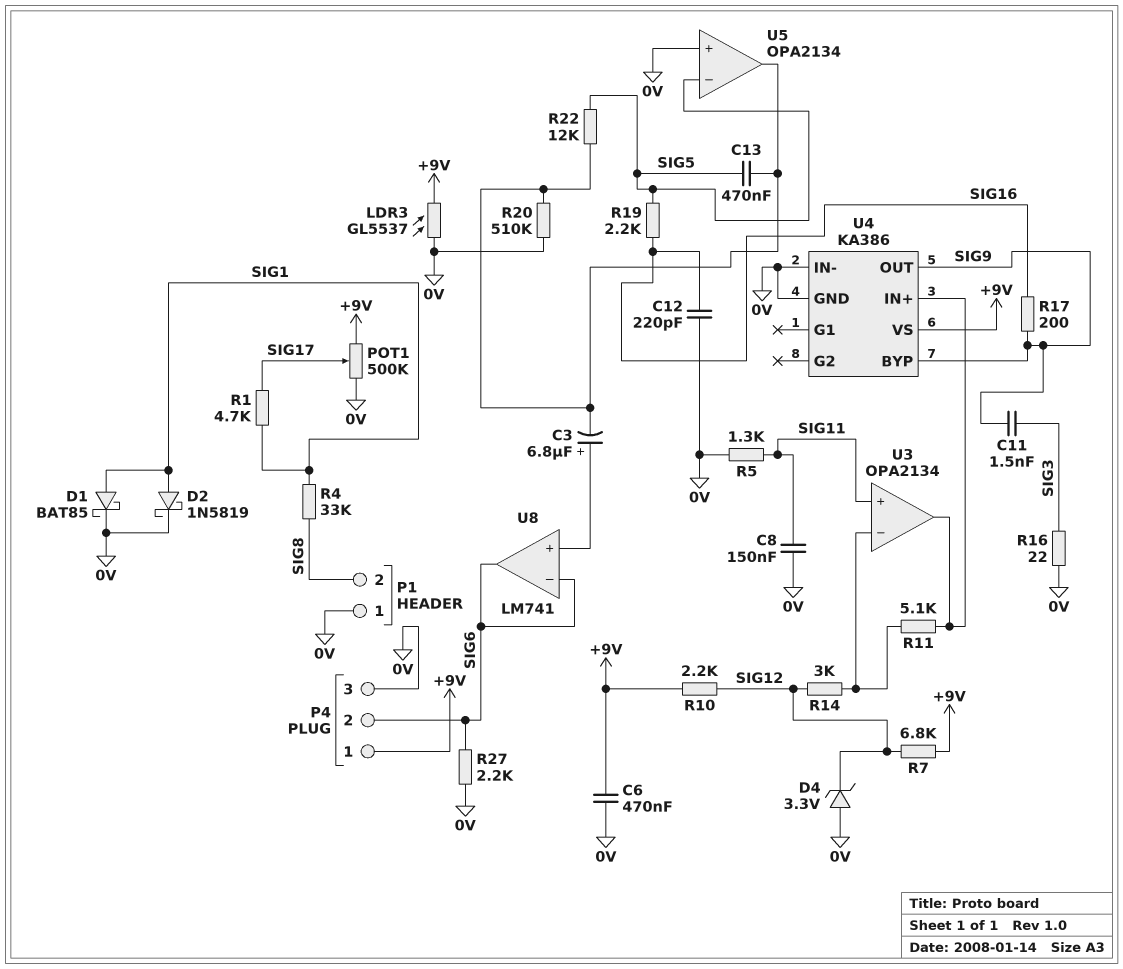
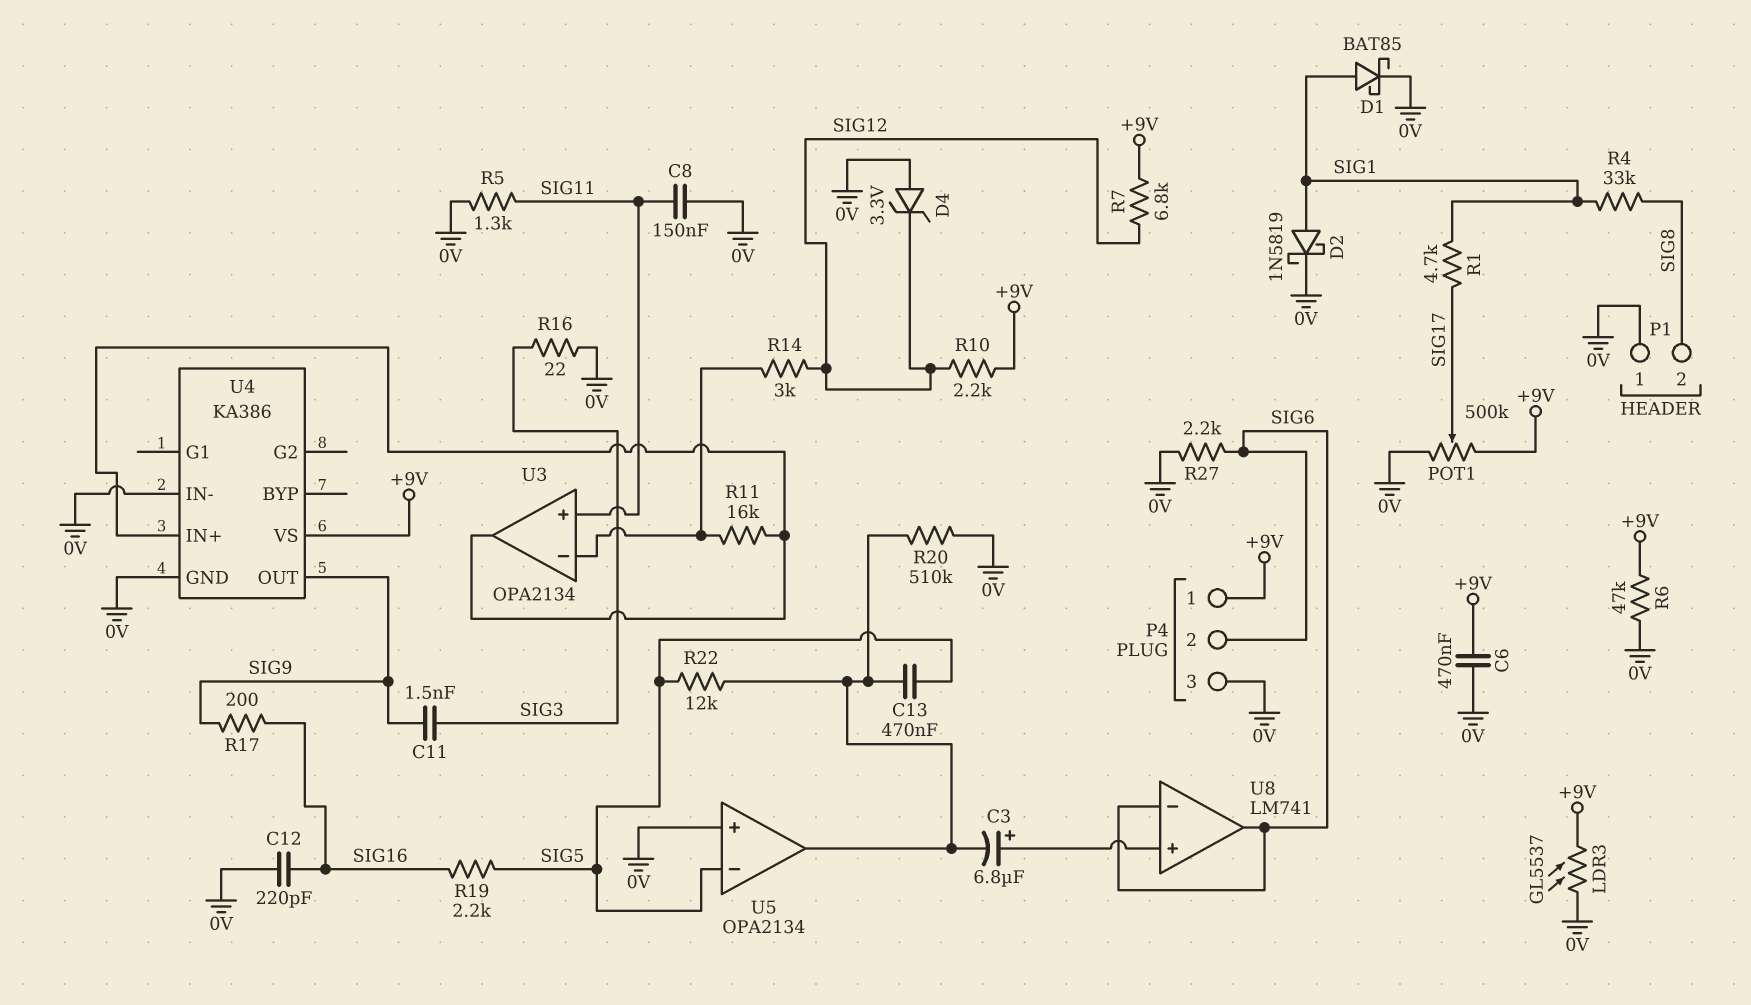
R6: none -> 47k (+9V, 0V)
R11: 5.1k (U3/in-, U3/out) -> 16k (U3/in-, U3/out)
U4 pin BYP: SIG9 -> none

